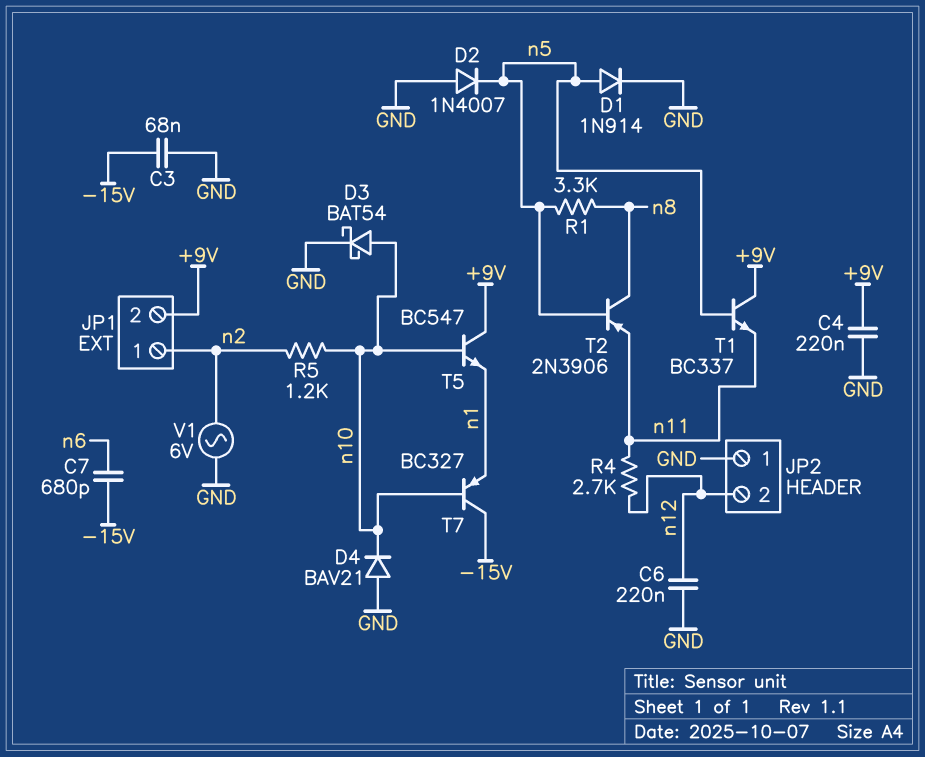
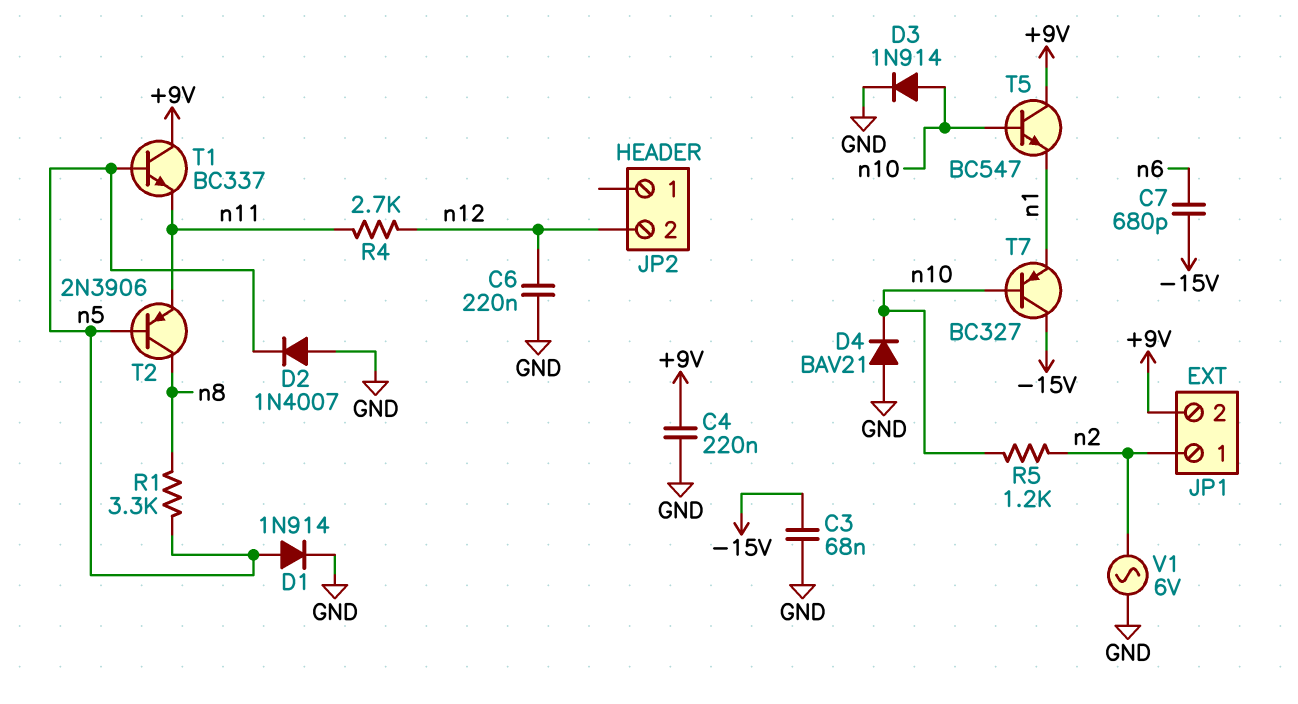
D3: schottky BAT54 (A n10, K GND) -> diode 1N914 (A n10, K GND)
JP2 pin 1: GND -> none

